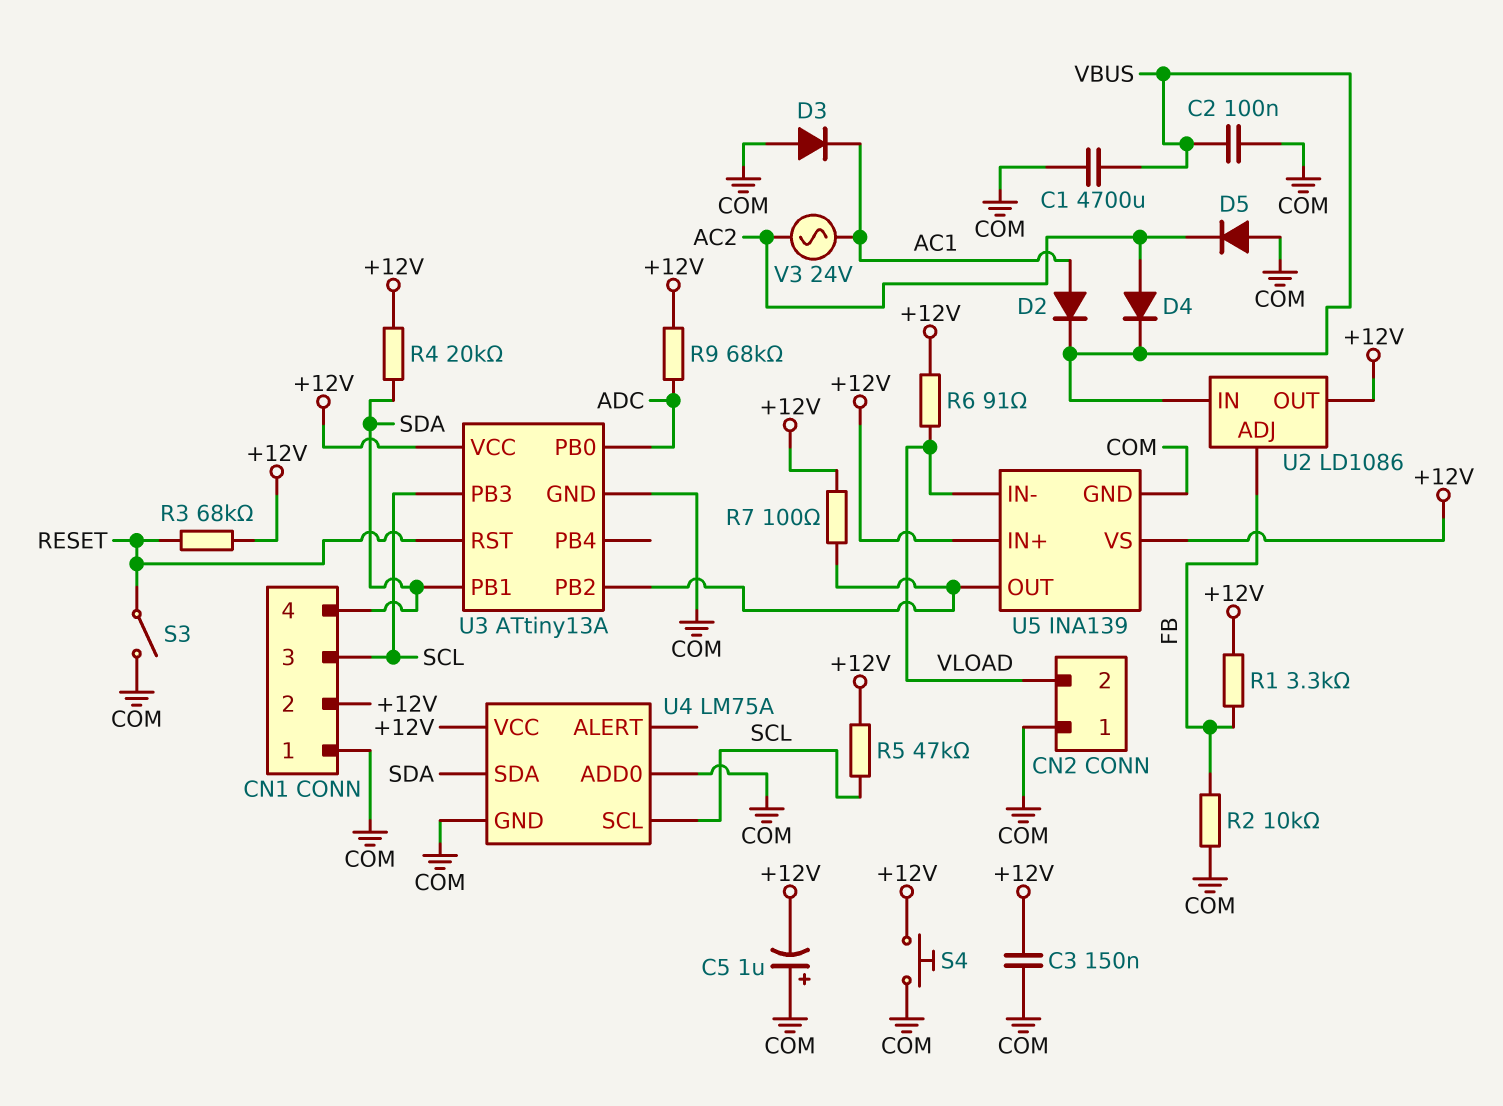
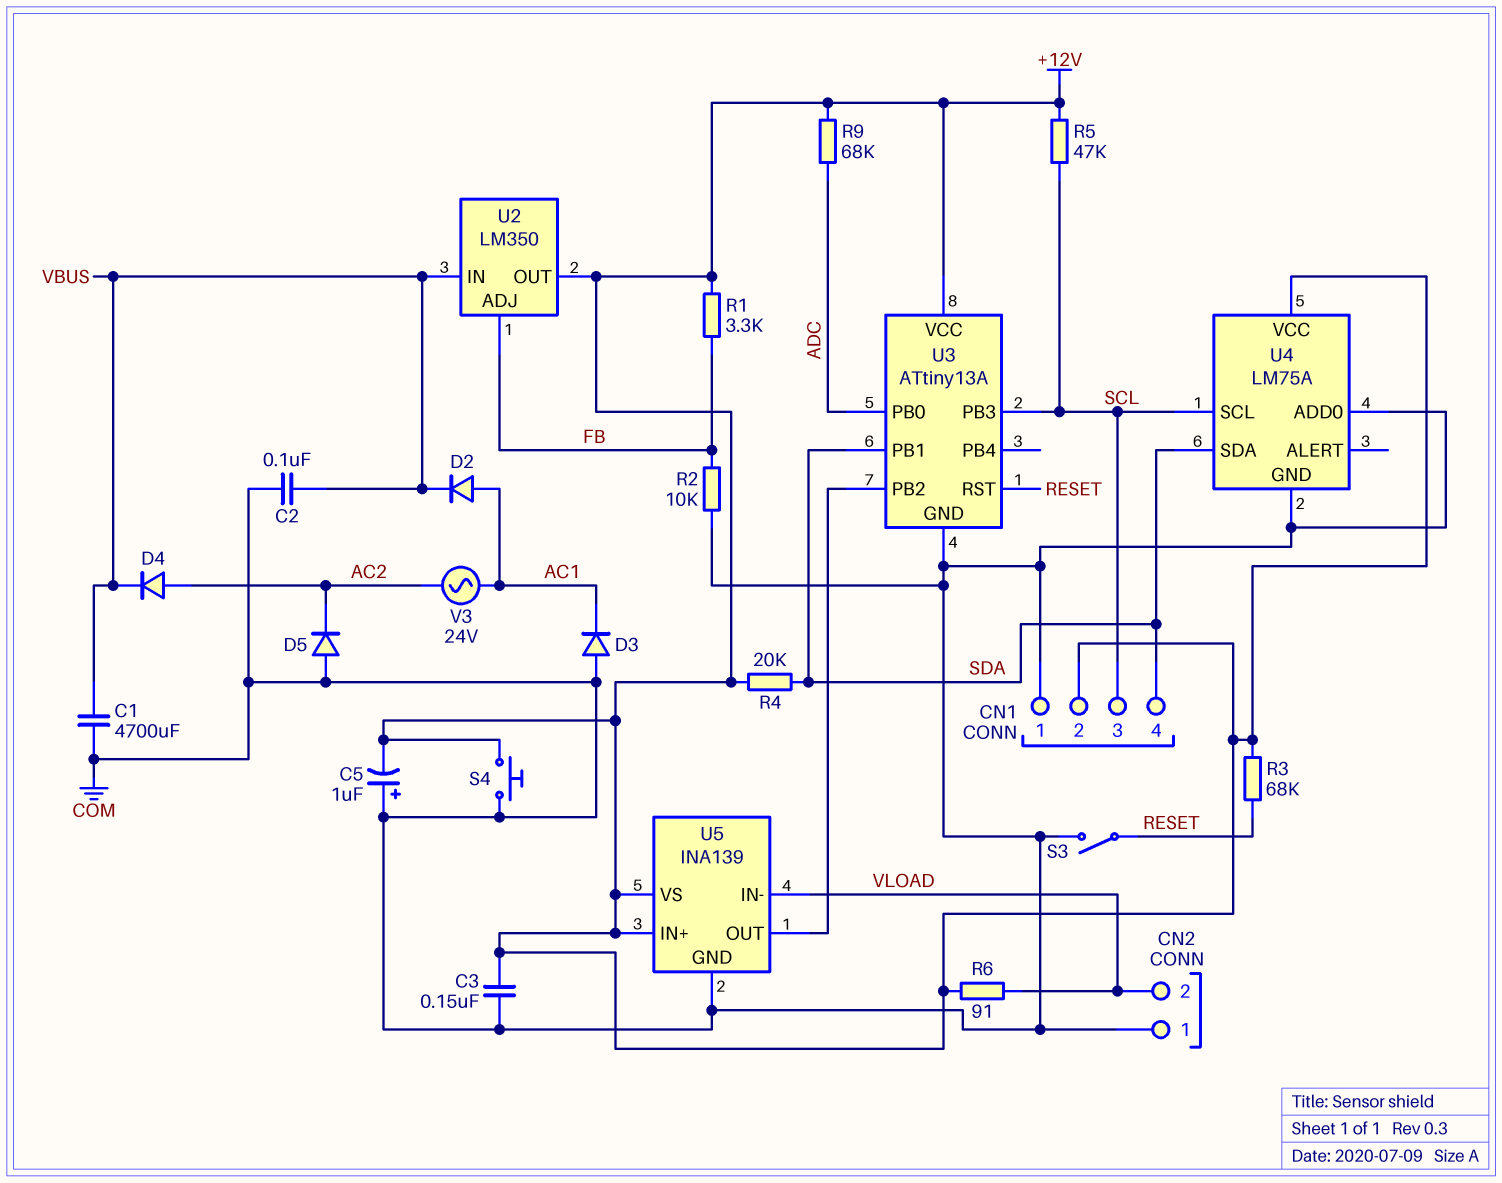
R7: 100 (+12V, U3/PB2) -> none
U2: LD1086 -> LM350

